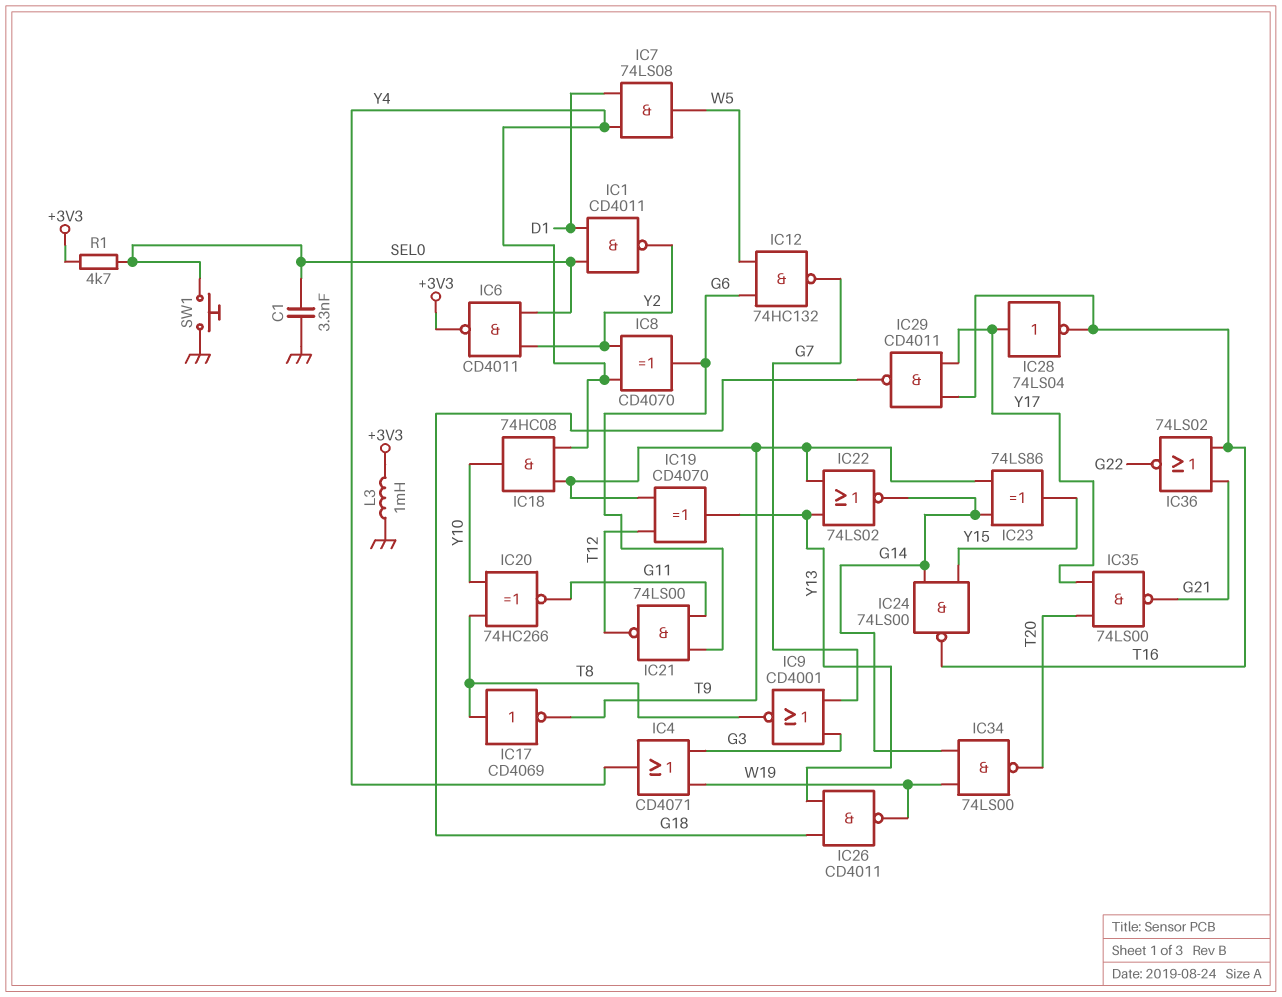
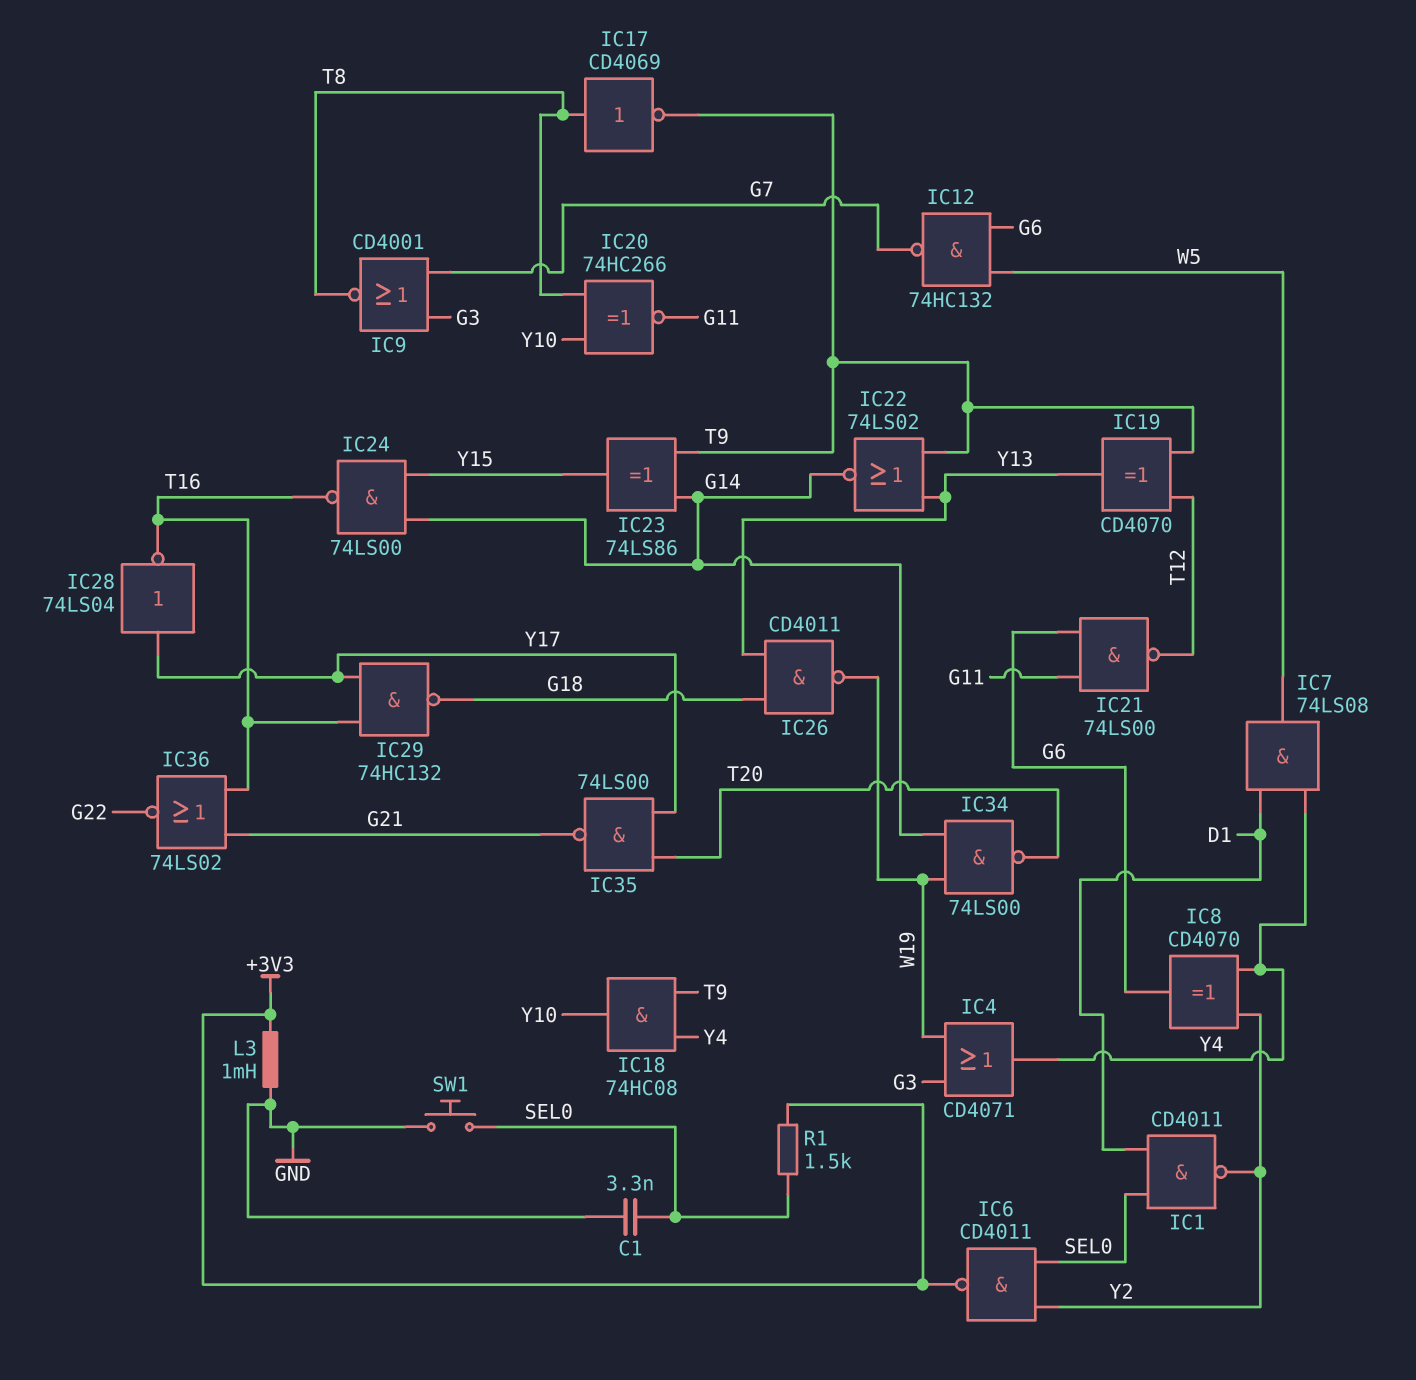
IC29: NAND CD4011 (in T16, in Y17, out G18) -> NAND 74HC132 (in T16, in Y17, out G18)
R1: 4.7k (+3V3, SEL0) -> 1.5k (+3V3, SEL0)

